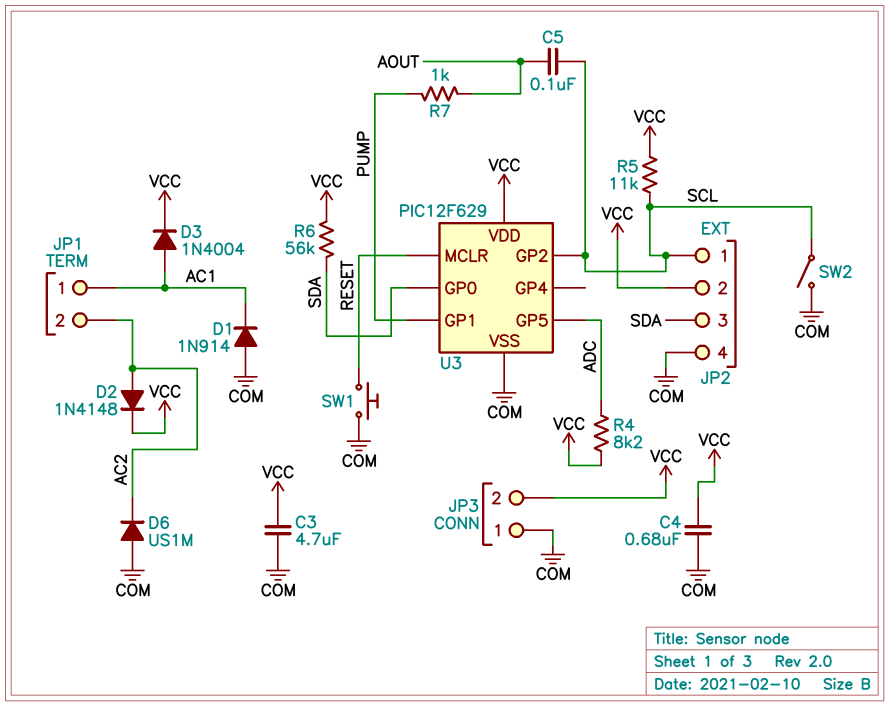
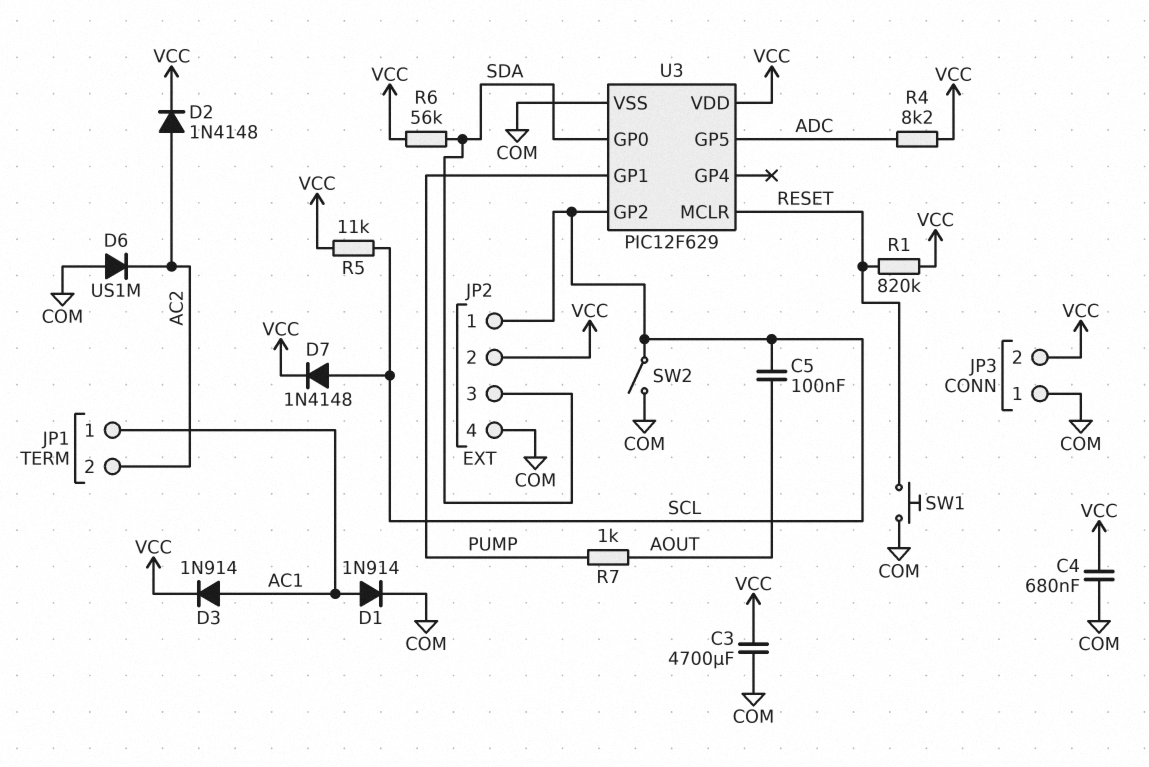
C3: 4.7uF (COM, VCC) -> 4700uF (COM, VCC)
D1: diode 1N914 (A COM, K AC1) -> diode 1N914 (A AC1, K COM)
D3: diode 1N4004 (A AC1, K VCC) -> diode 1N914 (A AC1, K VCC)
D7: none -> diode 1N4148 (A SCL, K VCC)
R1: none -> 820k (RESET, VCC)

